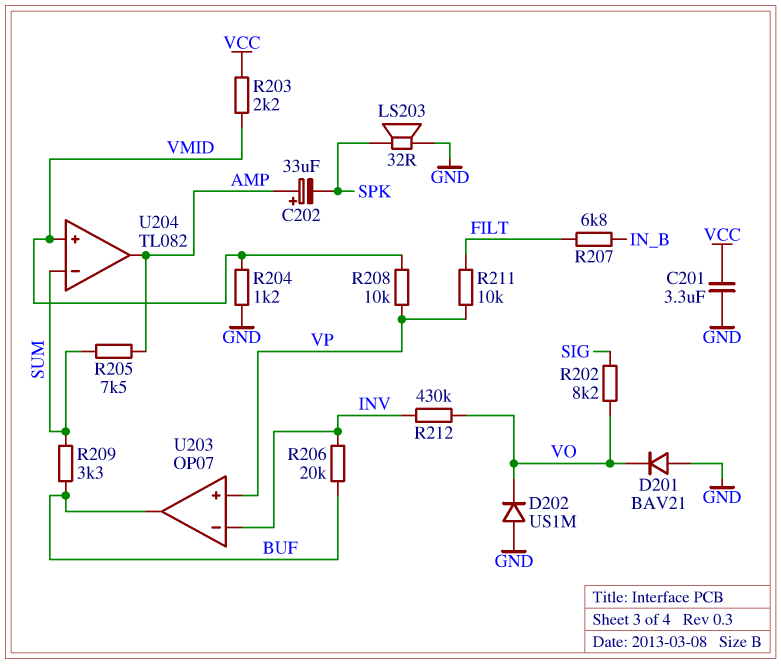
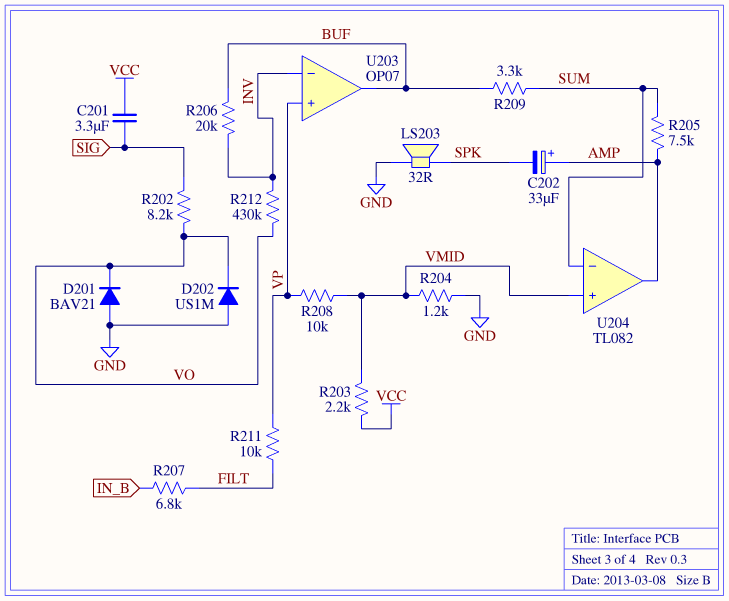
C201: 3.3uF (GND, VCC) -> 3.3uF (SIG, VCC)

